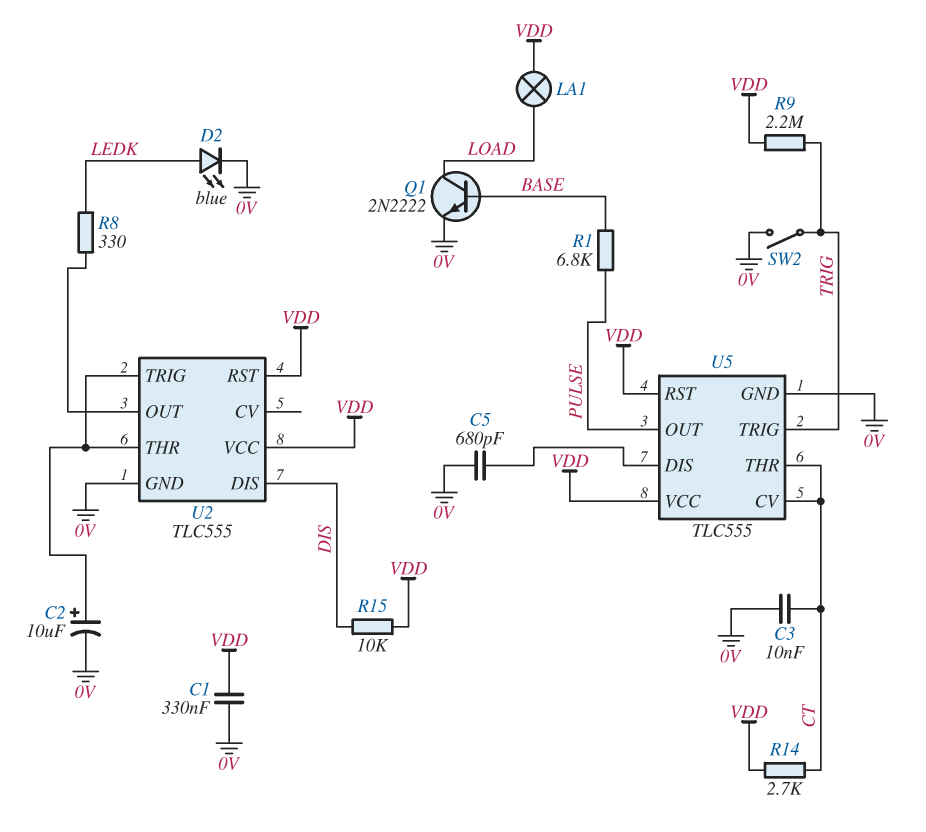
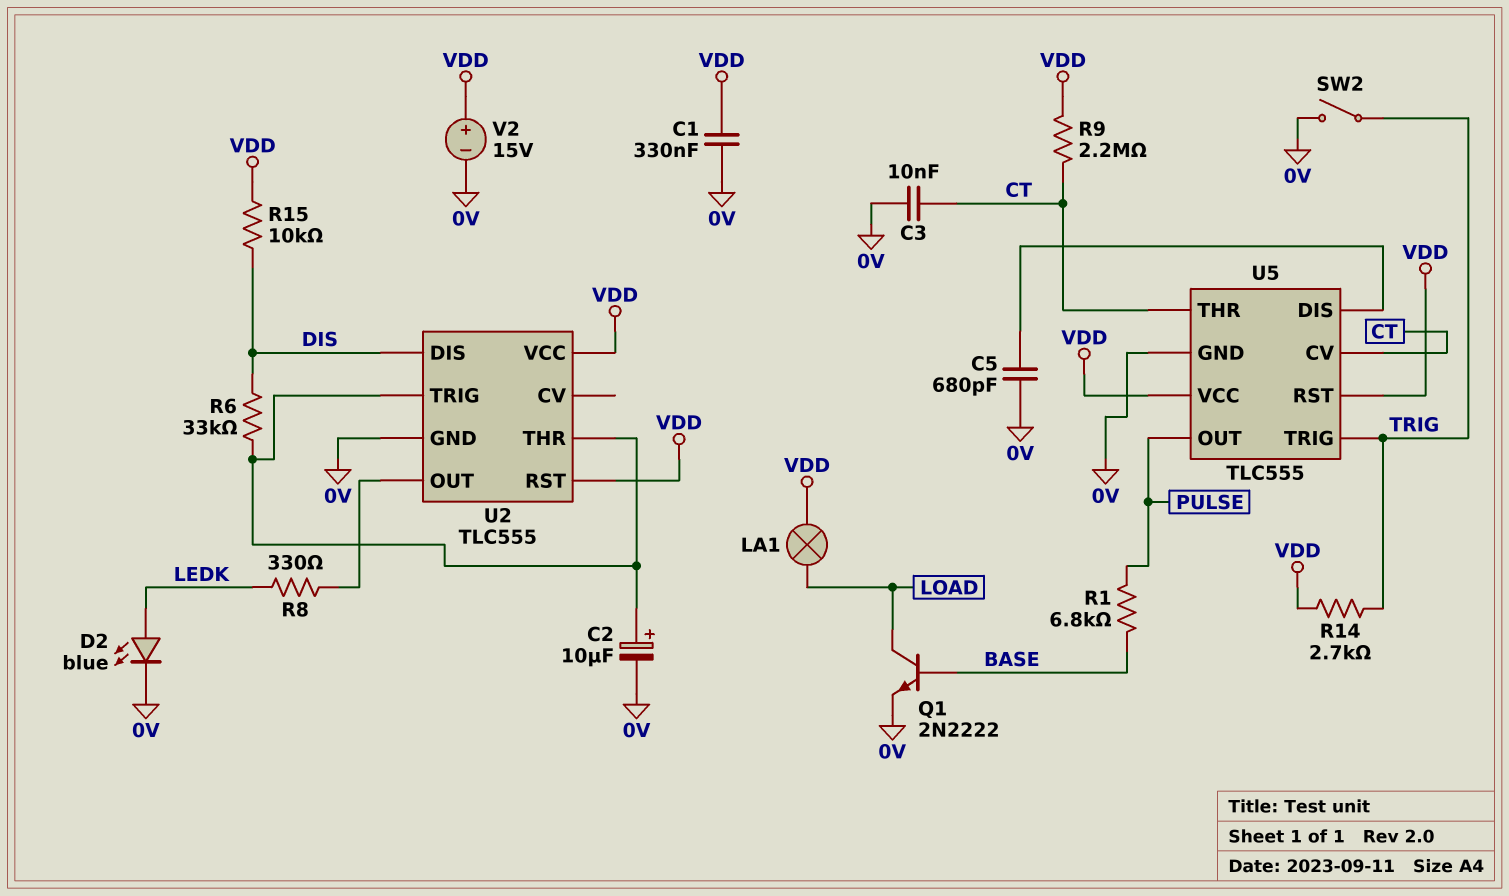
R6: none -> 33k (DIS, U2/THR)
R9: 2.2M (TRIG, VDD) -> 2.2M (CT, VDD)
R14: 2.7k (CT, VDD) -> 2.7k (TRIG, VDD)
V2: none -> 15V (plus VDD, minus 0V)

